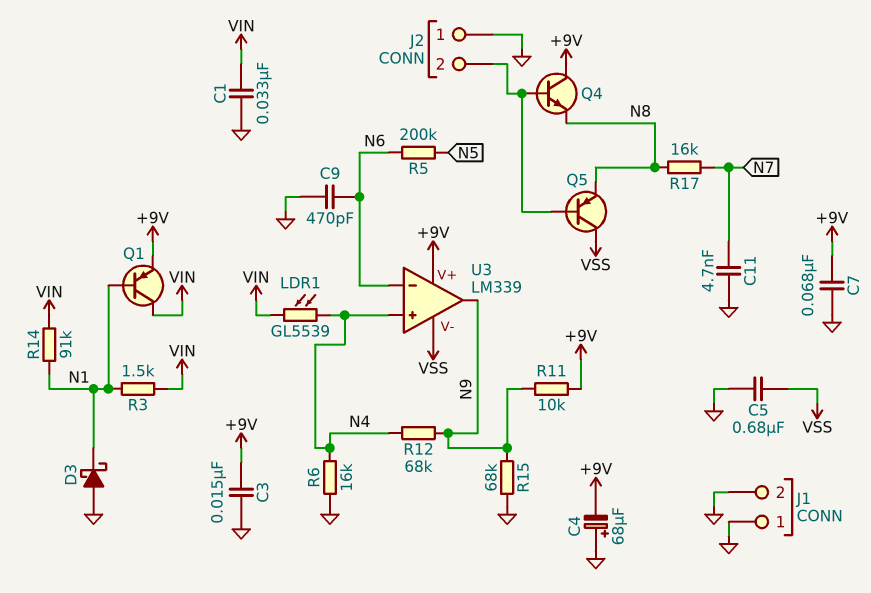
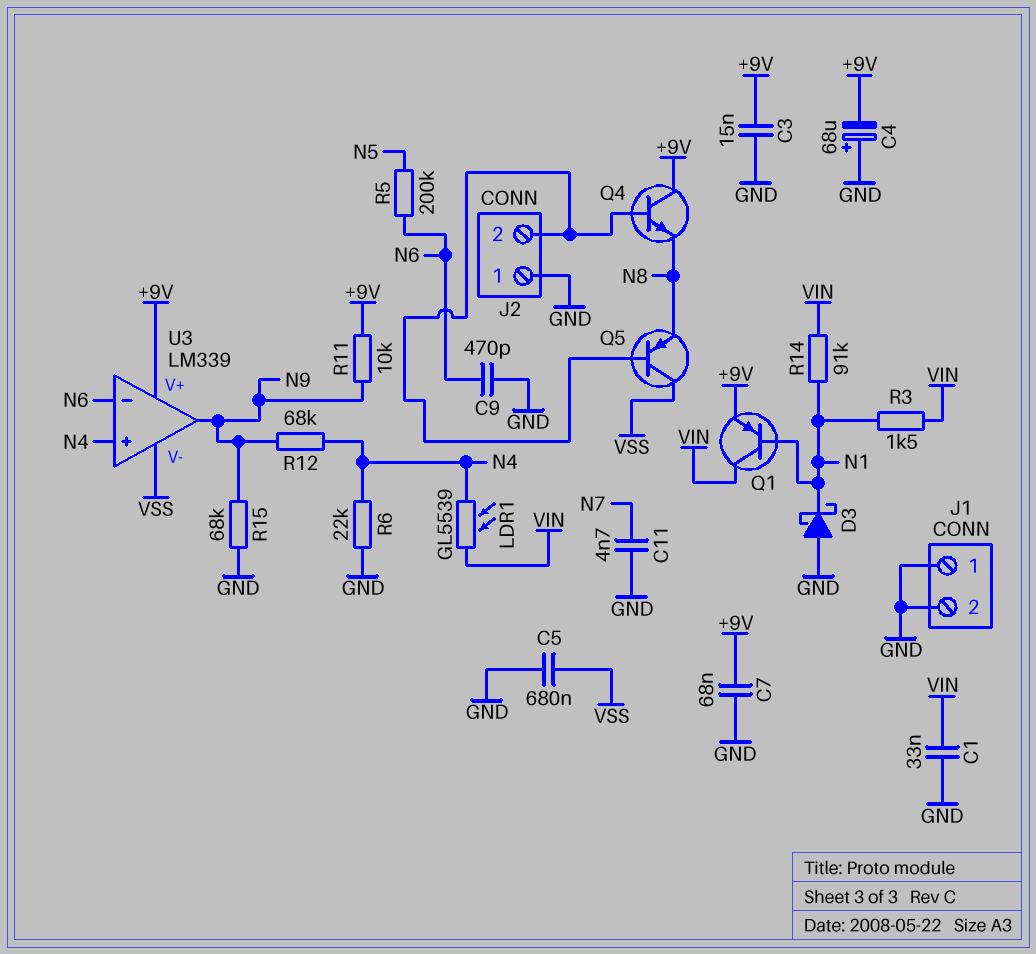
R6: 16k (GND, N4) -> 22k (GND, N4)
R17: 16k (N7, N8) -> none

